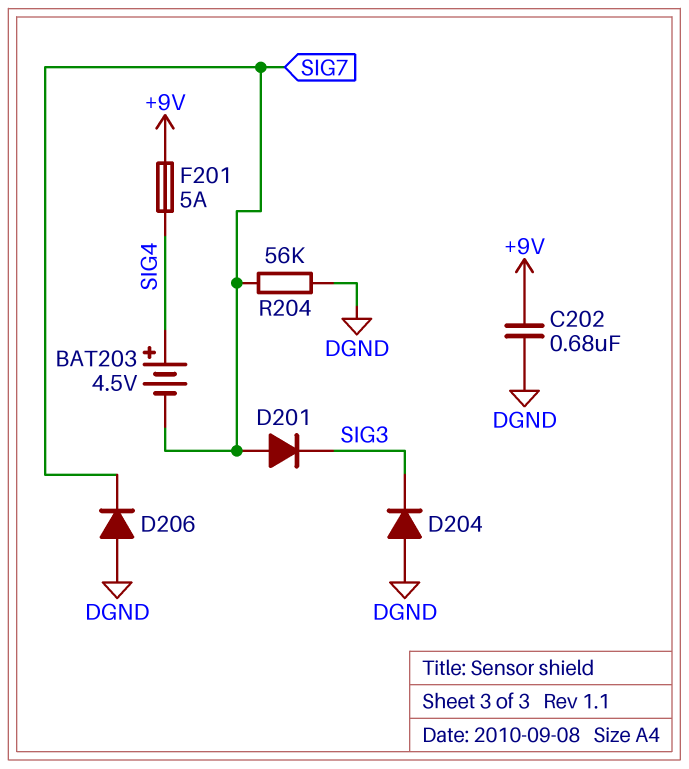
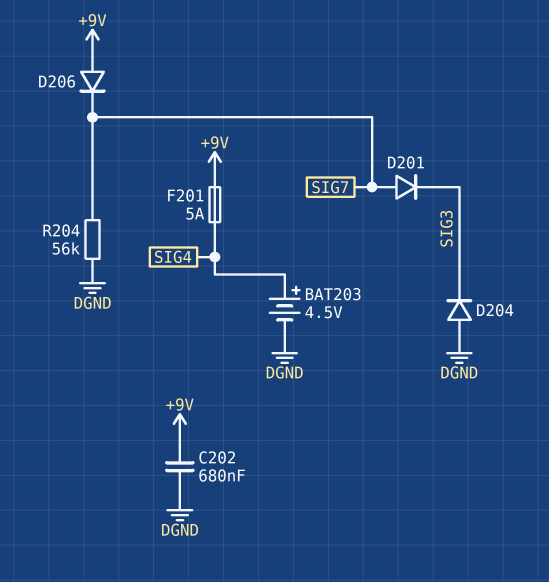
BAT203: 4.5V (plus SIG4, minus SIG7) -> 4.5V (plus SIG4, minus DGND)
D206: diode (A DGND, K SIG7) -> diode (A +9V, K SIG7)

